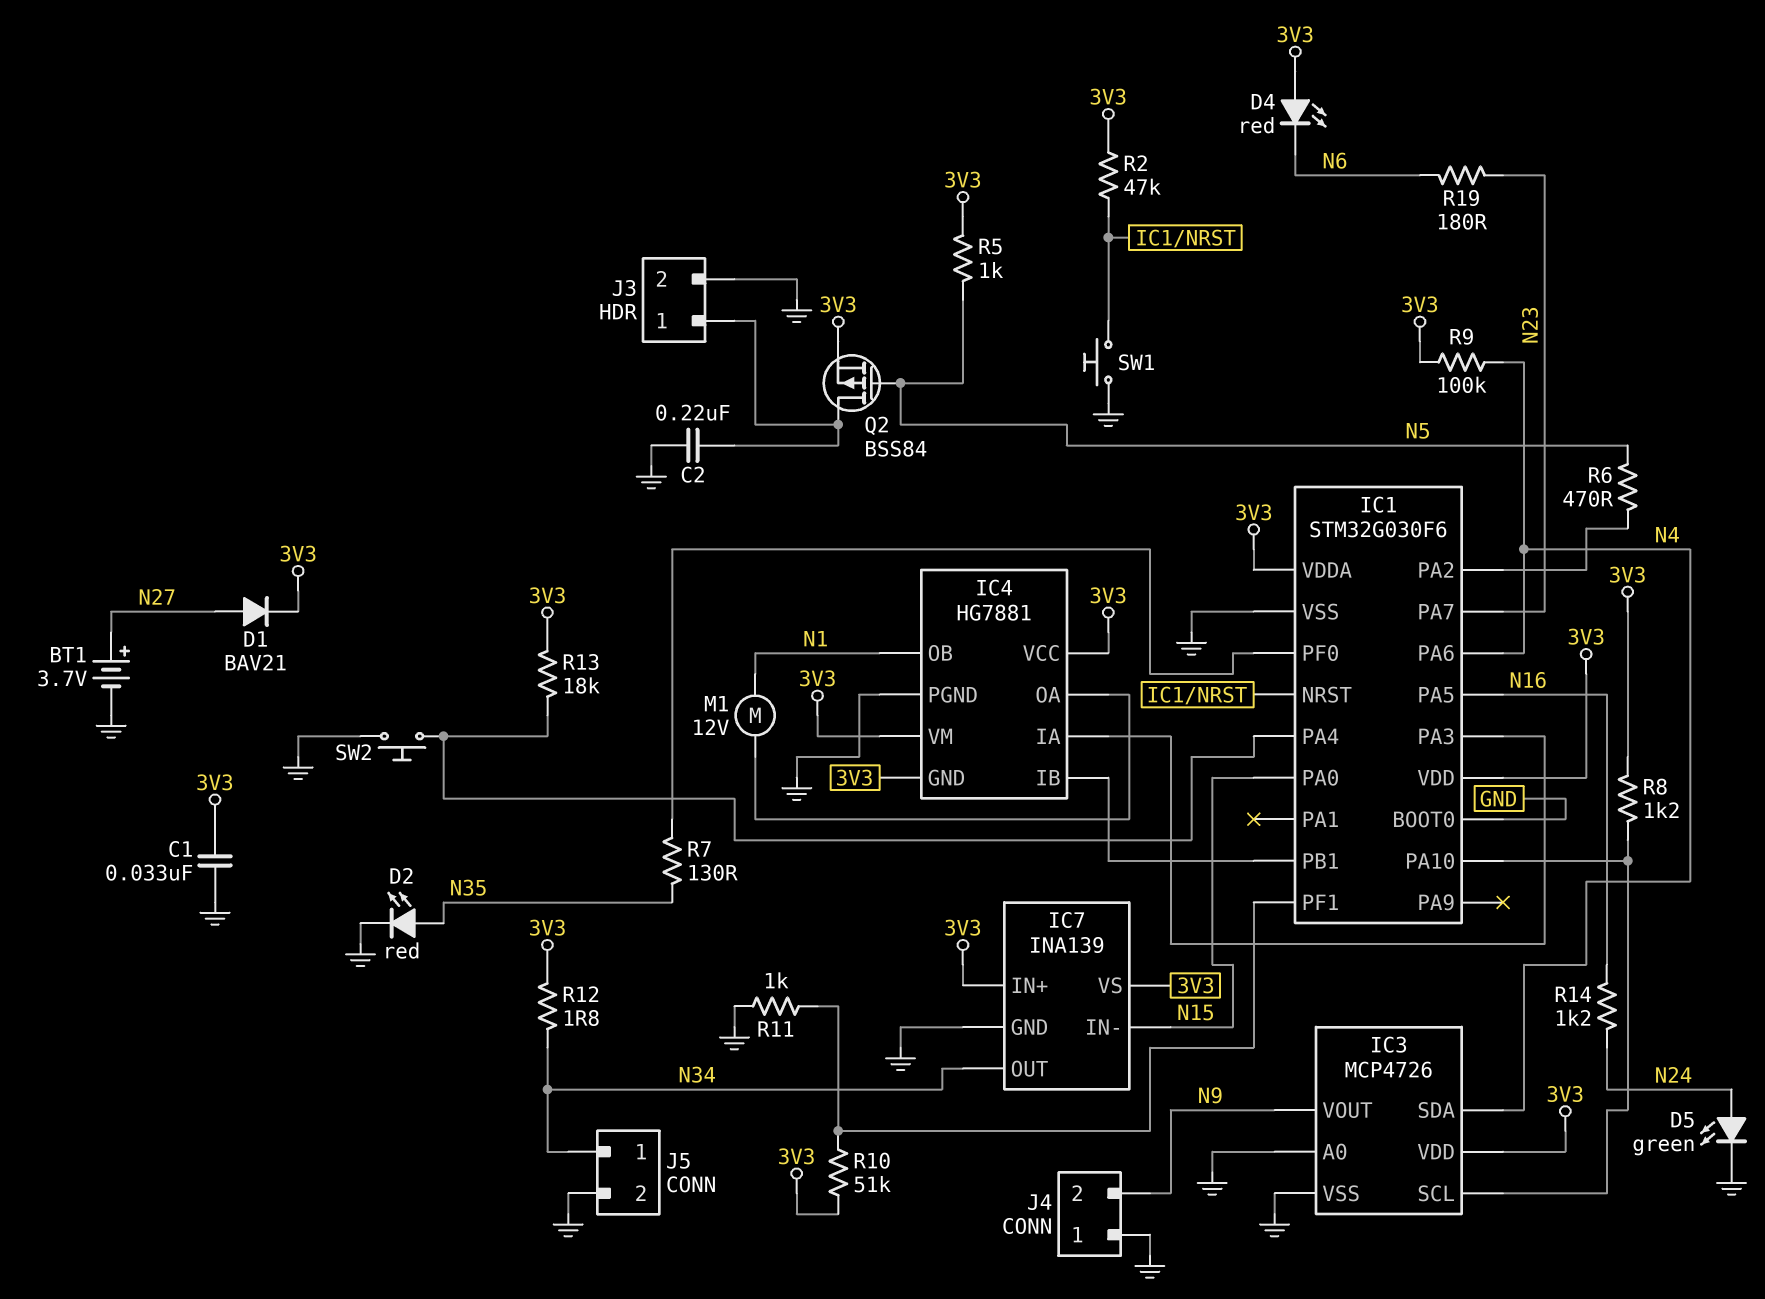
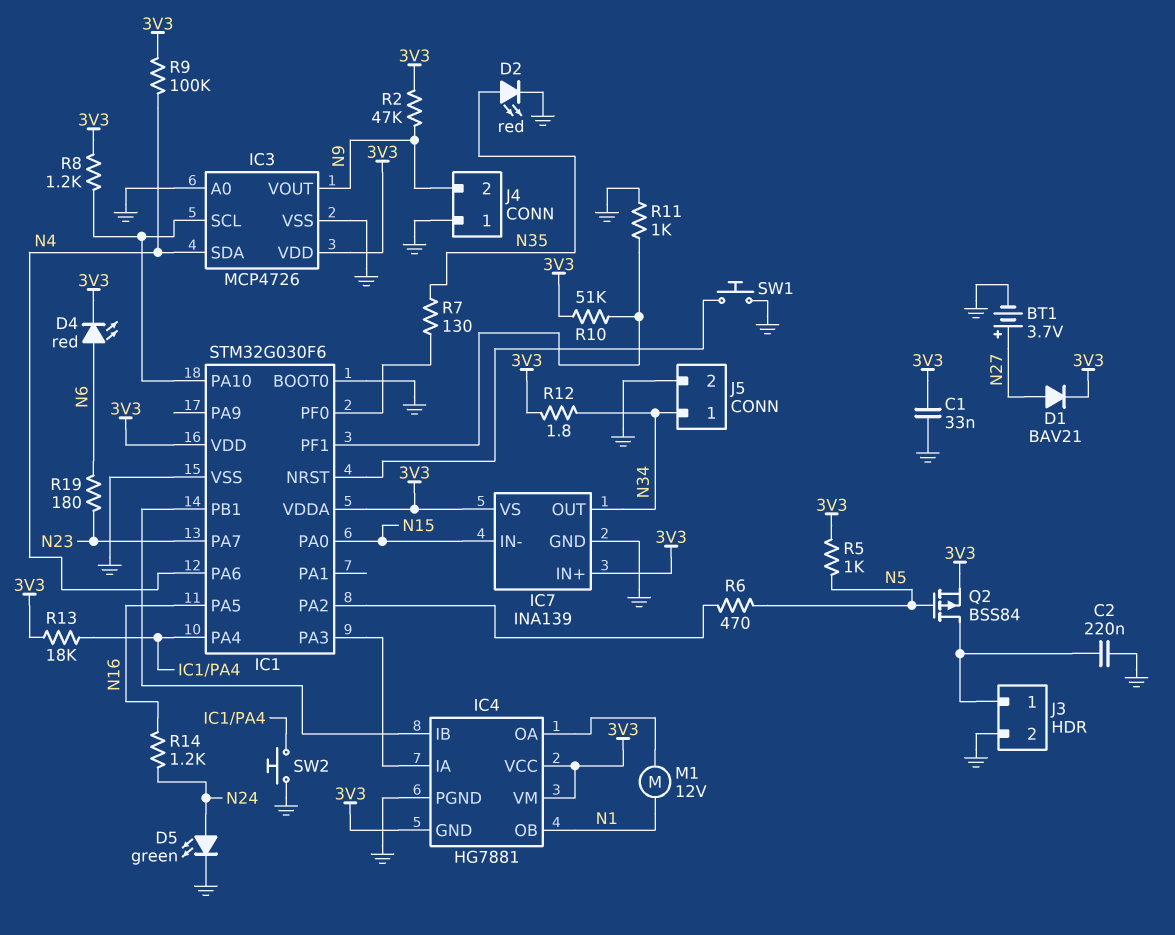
D4: LED red (A 3V3, K N6) -> LED red (A N6, K 3V3)
R2: 47k (3V3, IC1/NRST) -> 47k (3V3, N9)

